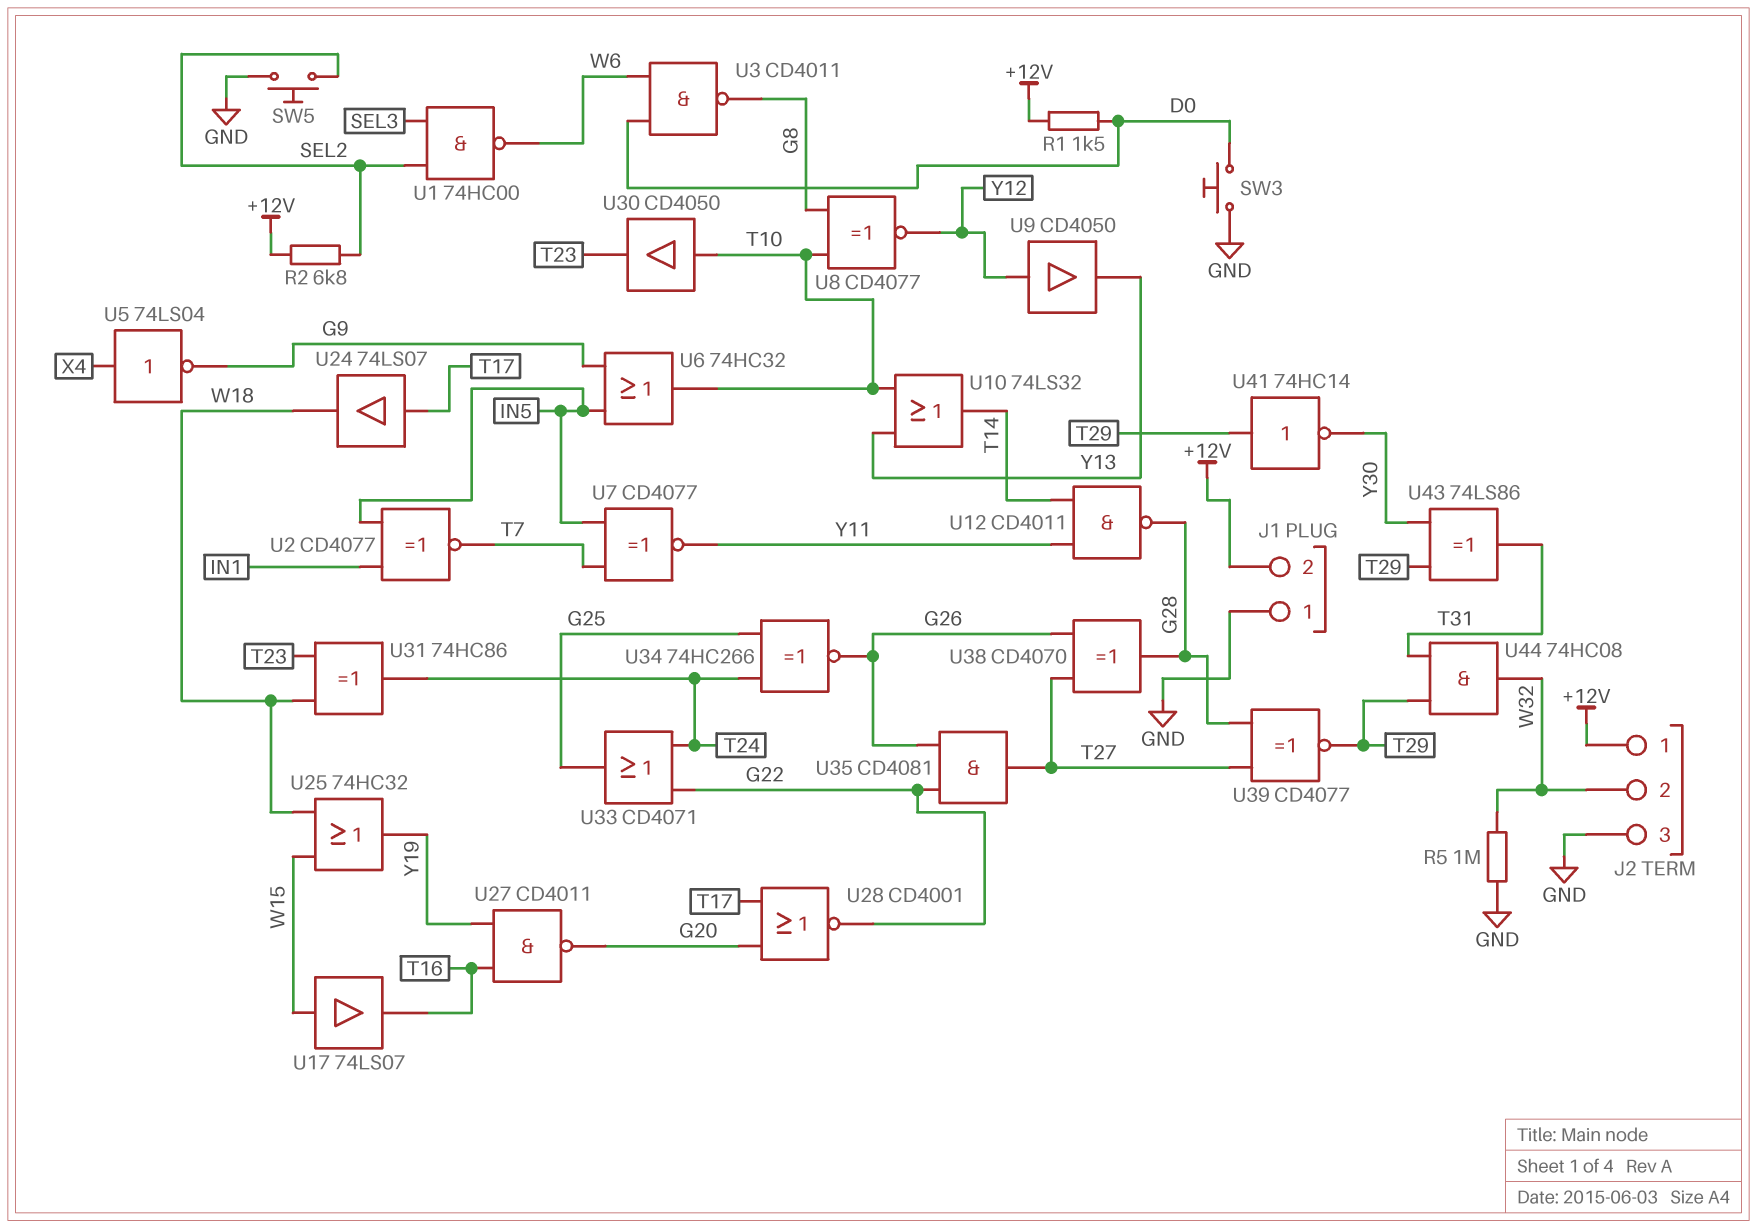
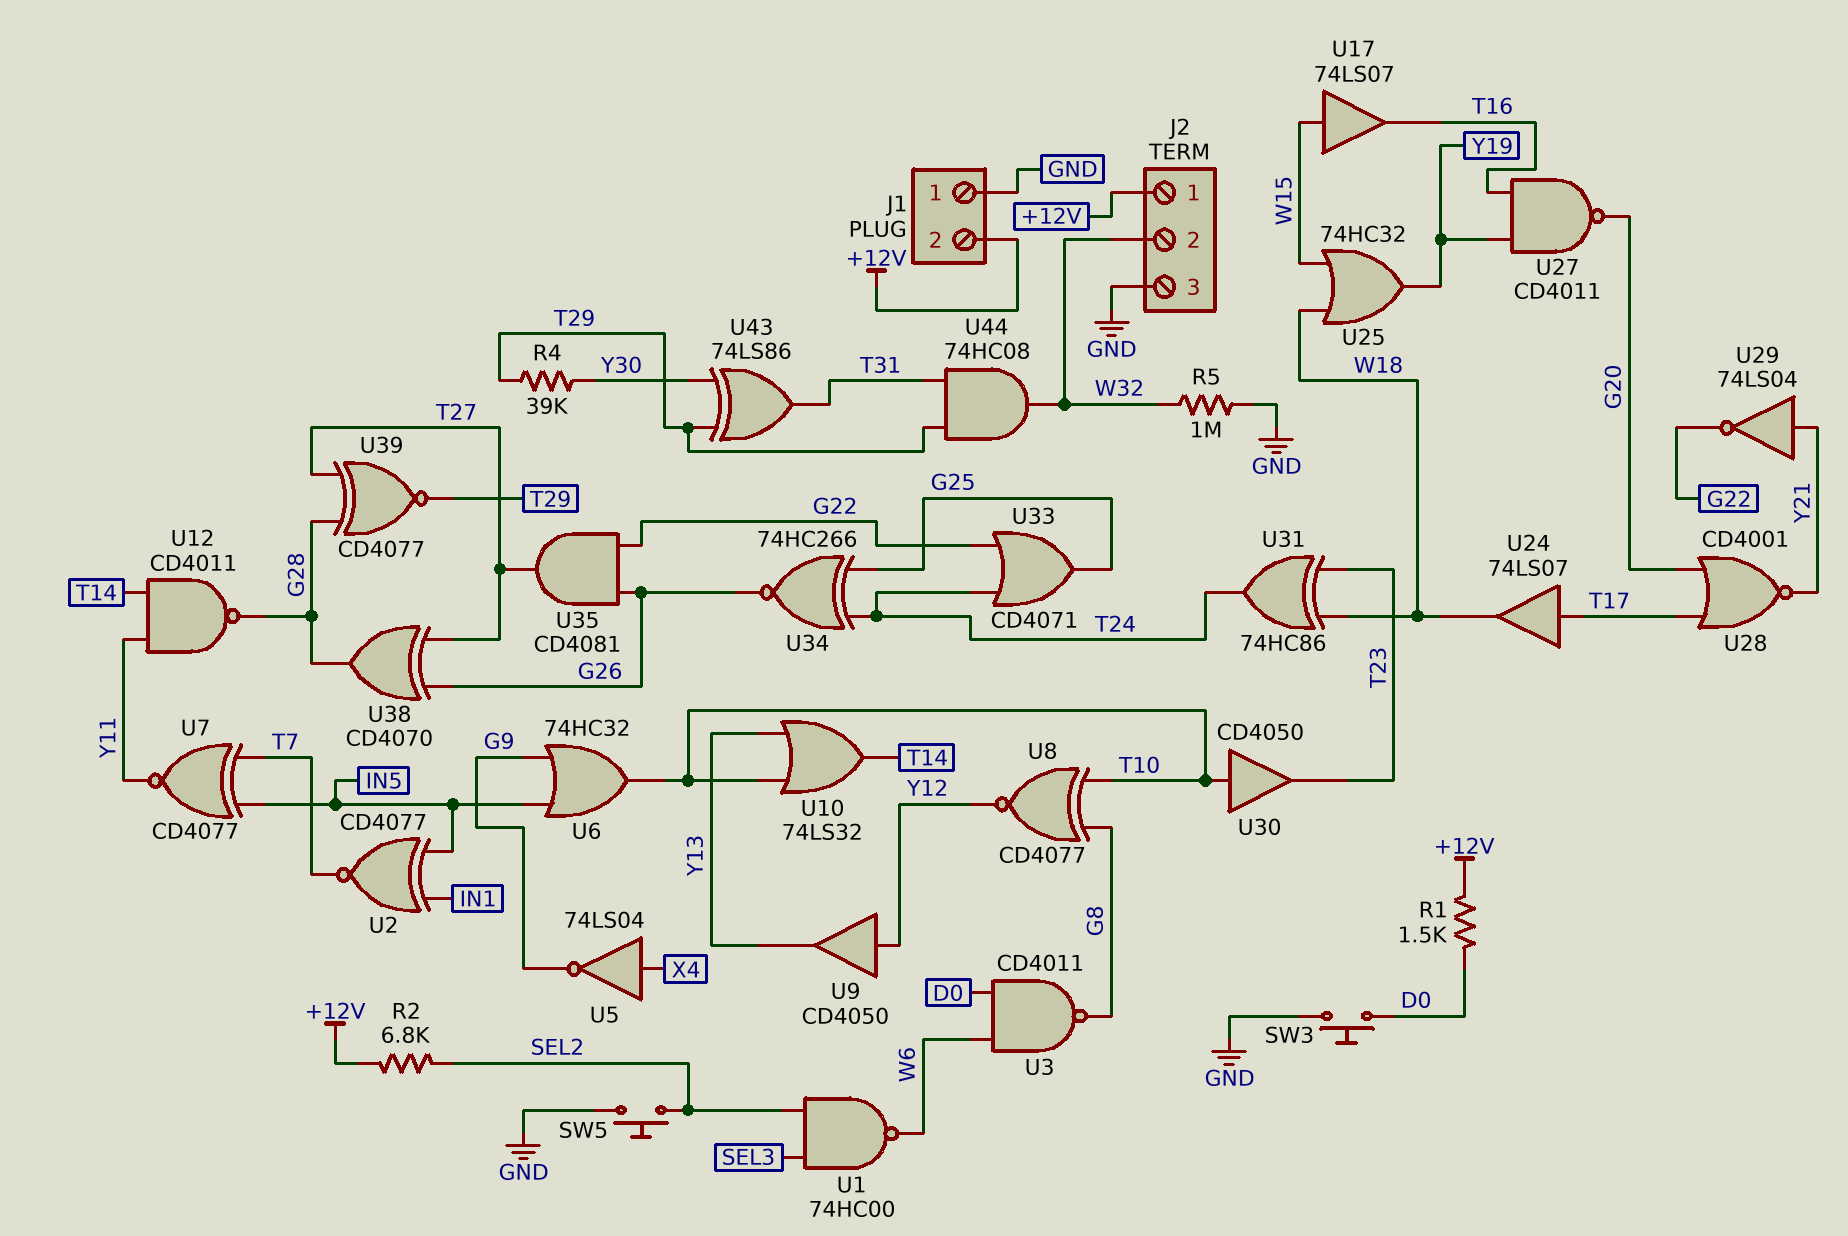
R4: none -> 39k (T29, Y30)
U28: NOR CD4001 (in G20, in T17, out G22) -> NOR CD4001 (in G20, in T17, out Y21)
U29: none -> NOT 74LS04 (in Y21, out G22)
U41: NOT 74HC14 (in T29, out Y30) -> none

